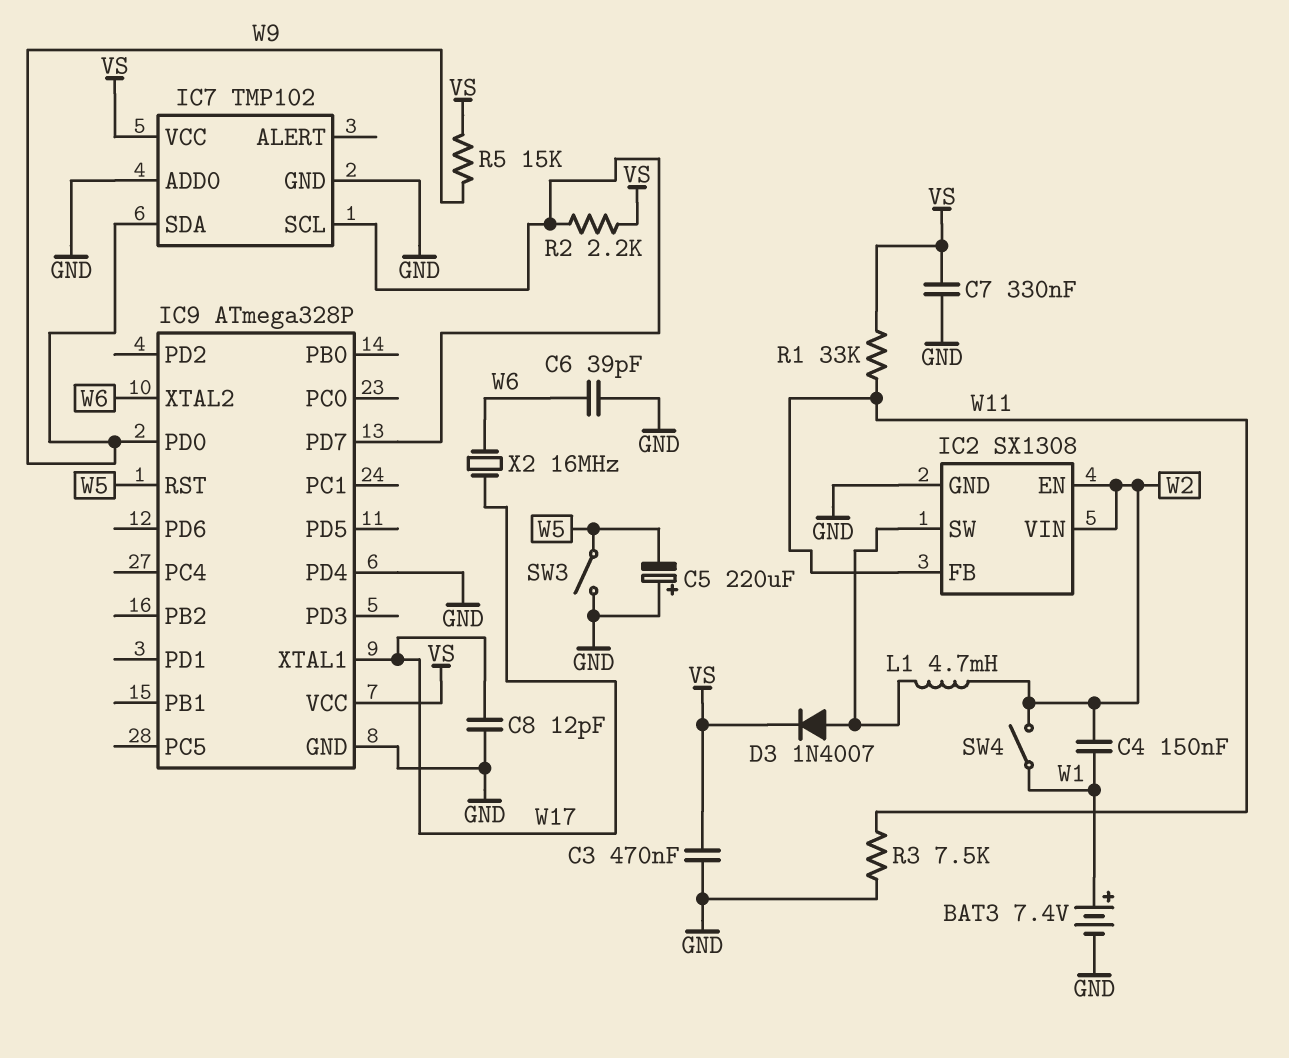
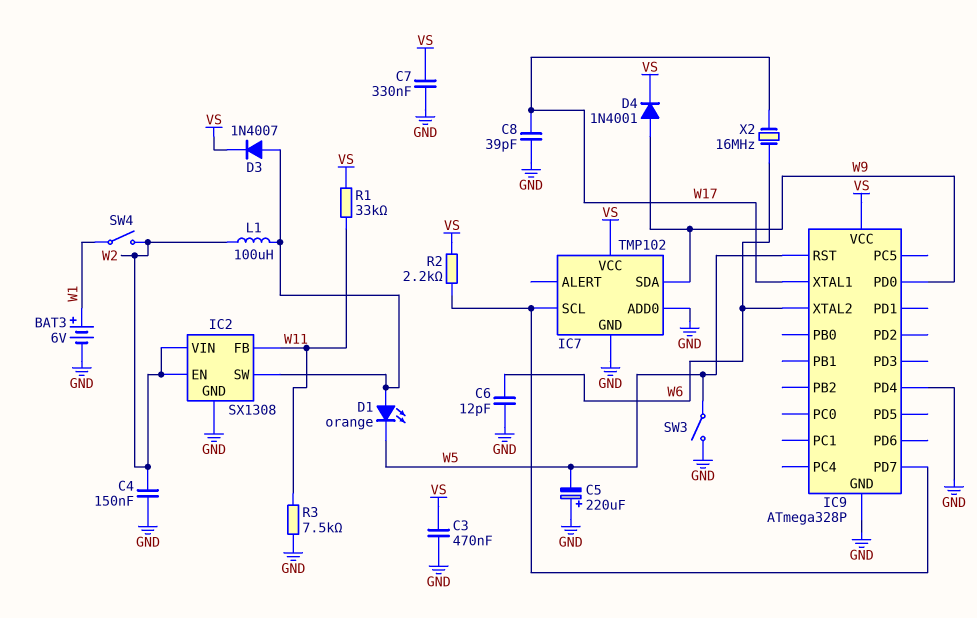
BAT3: 7.4V (plus W1, minus GND) -> 6V (plus W1, minus GND)
C4: 150nF (W1, W2) -> 150nF (GND, W2)
C6: 39pF (GND, W6) -> 12pF (GND, W6)
C8: 12pF (GND, W17) -> 39pF (GND, W17)
D1: none -> LED orange (A IC2/SW, K W5)
D4: none -> diode 1N4001 (A W9, K VS)
L1: 4.7mH (IC2/SW, W2) -> 100uH (IC2/SW, W2)
R5: 15k (VS, W9) -> none

